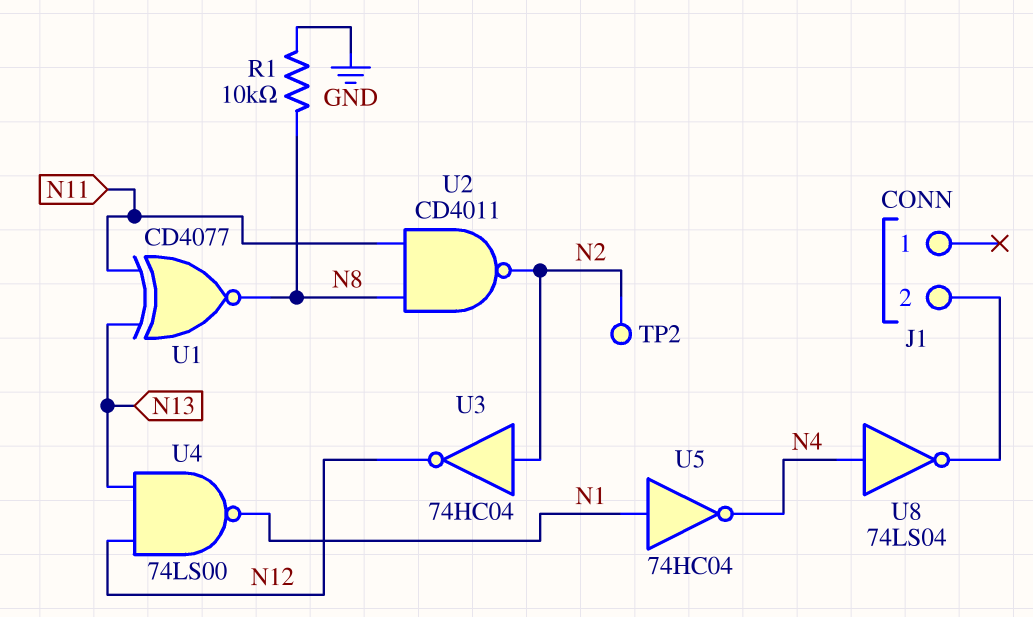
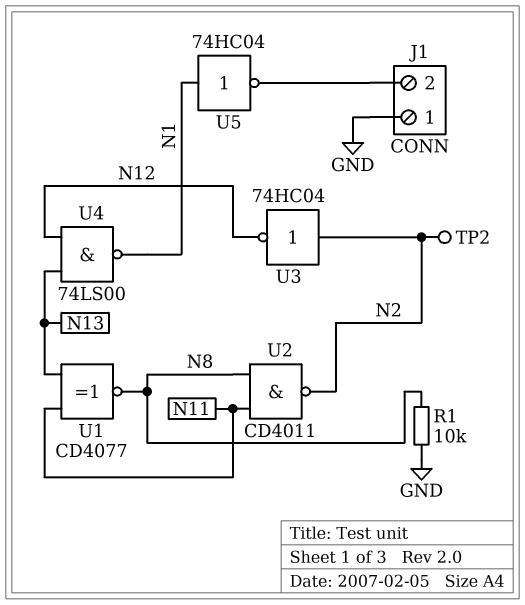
J1 pin 1: none -> GND
U5: NOT 74HC04 (in N1, out N4) -> NOT 74HC04 (in N1, out J1/2)
U8: NOT 74LS04 (in N4, out J1/2) -> none

